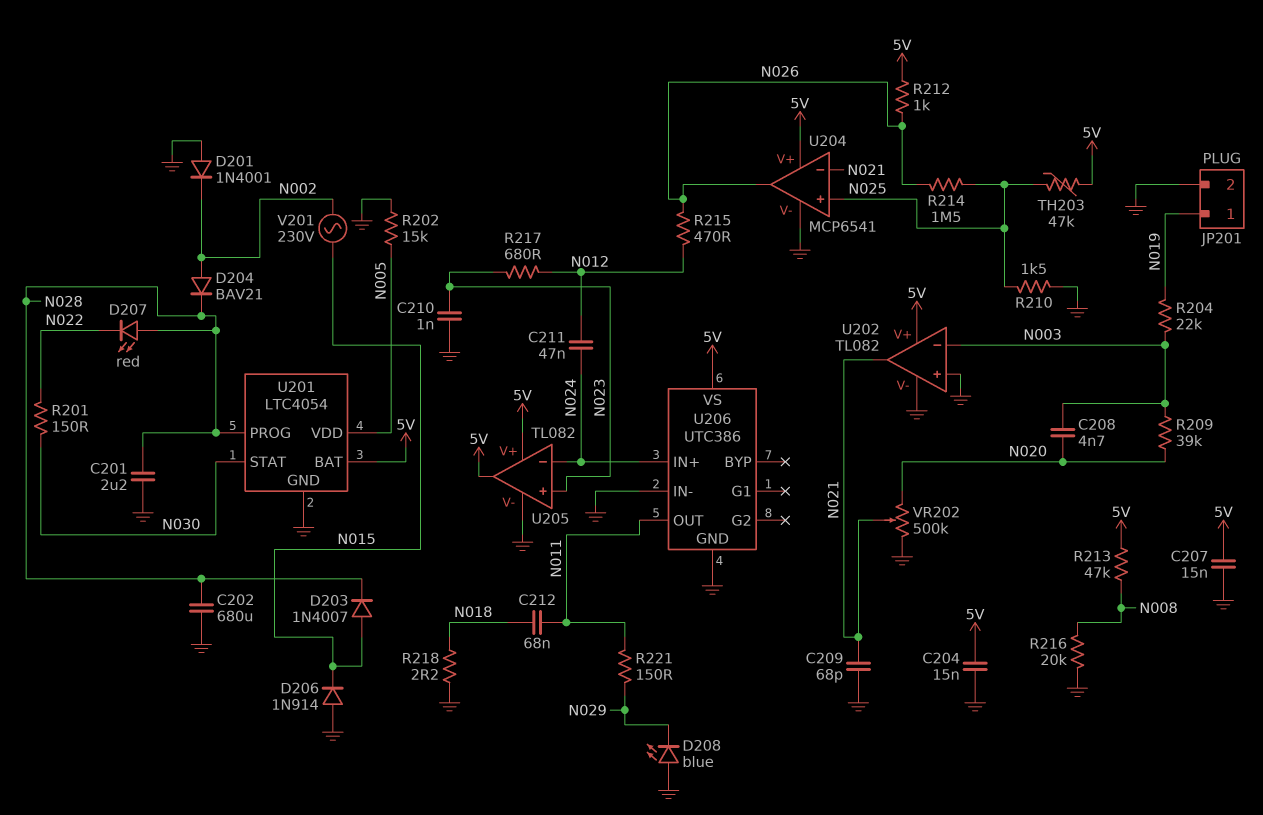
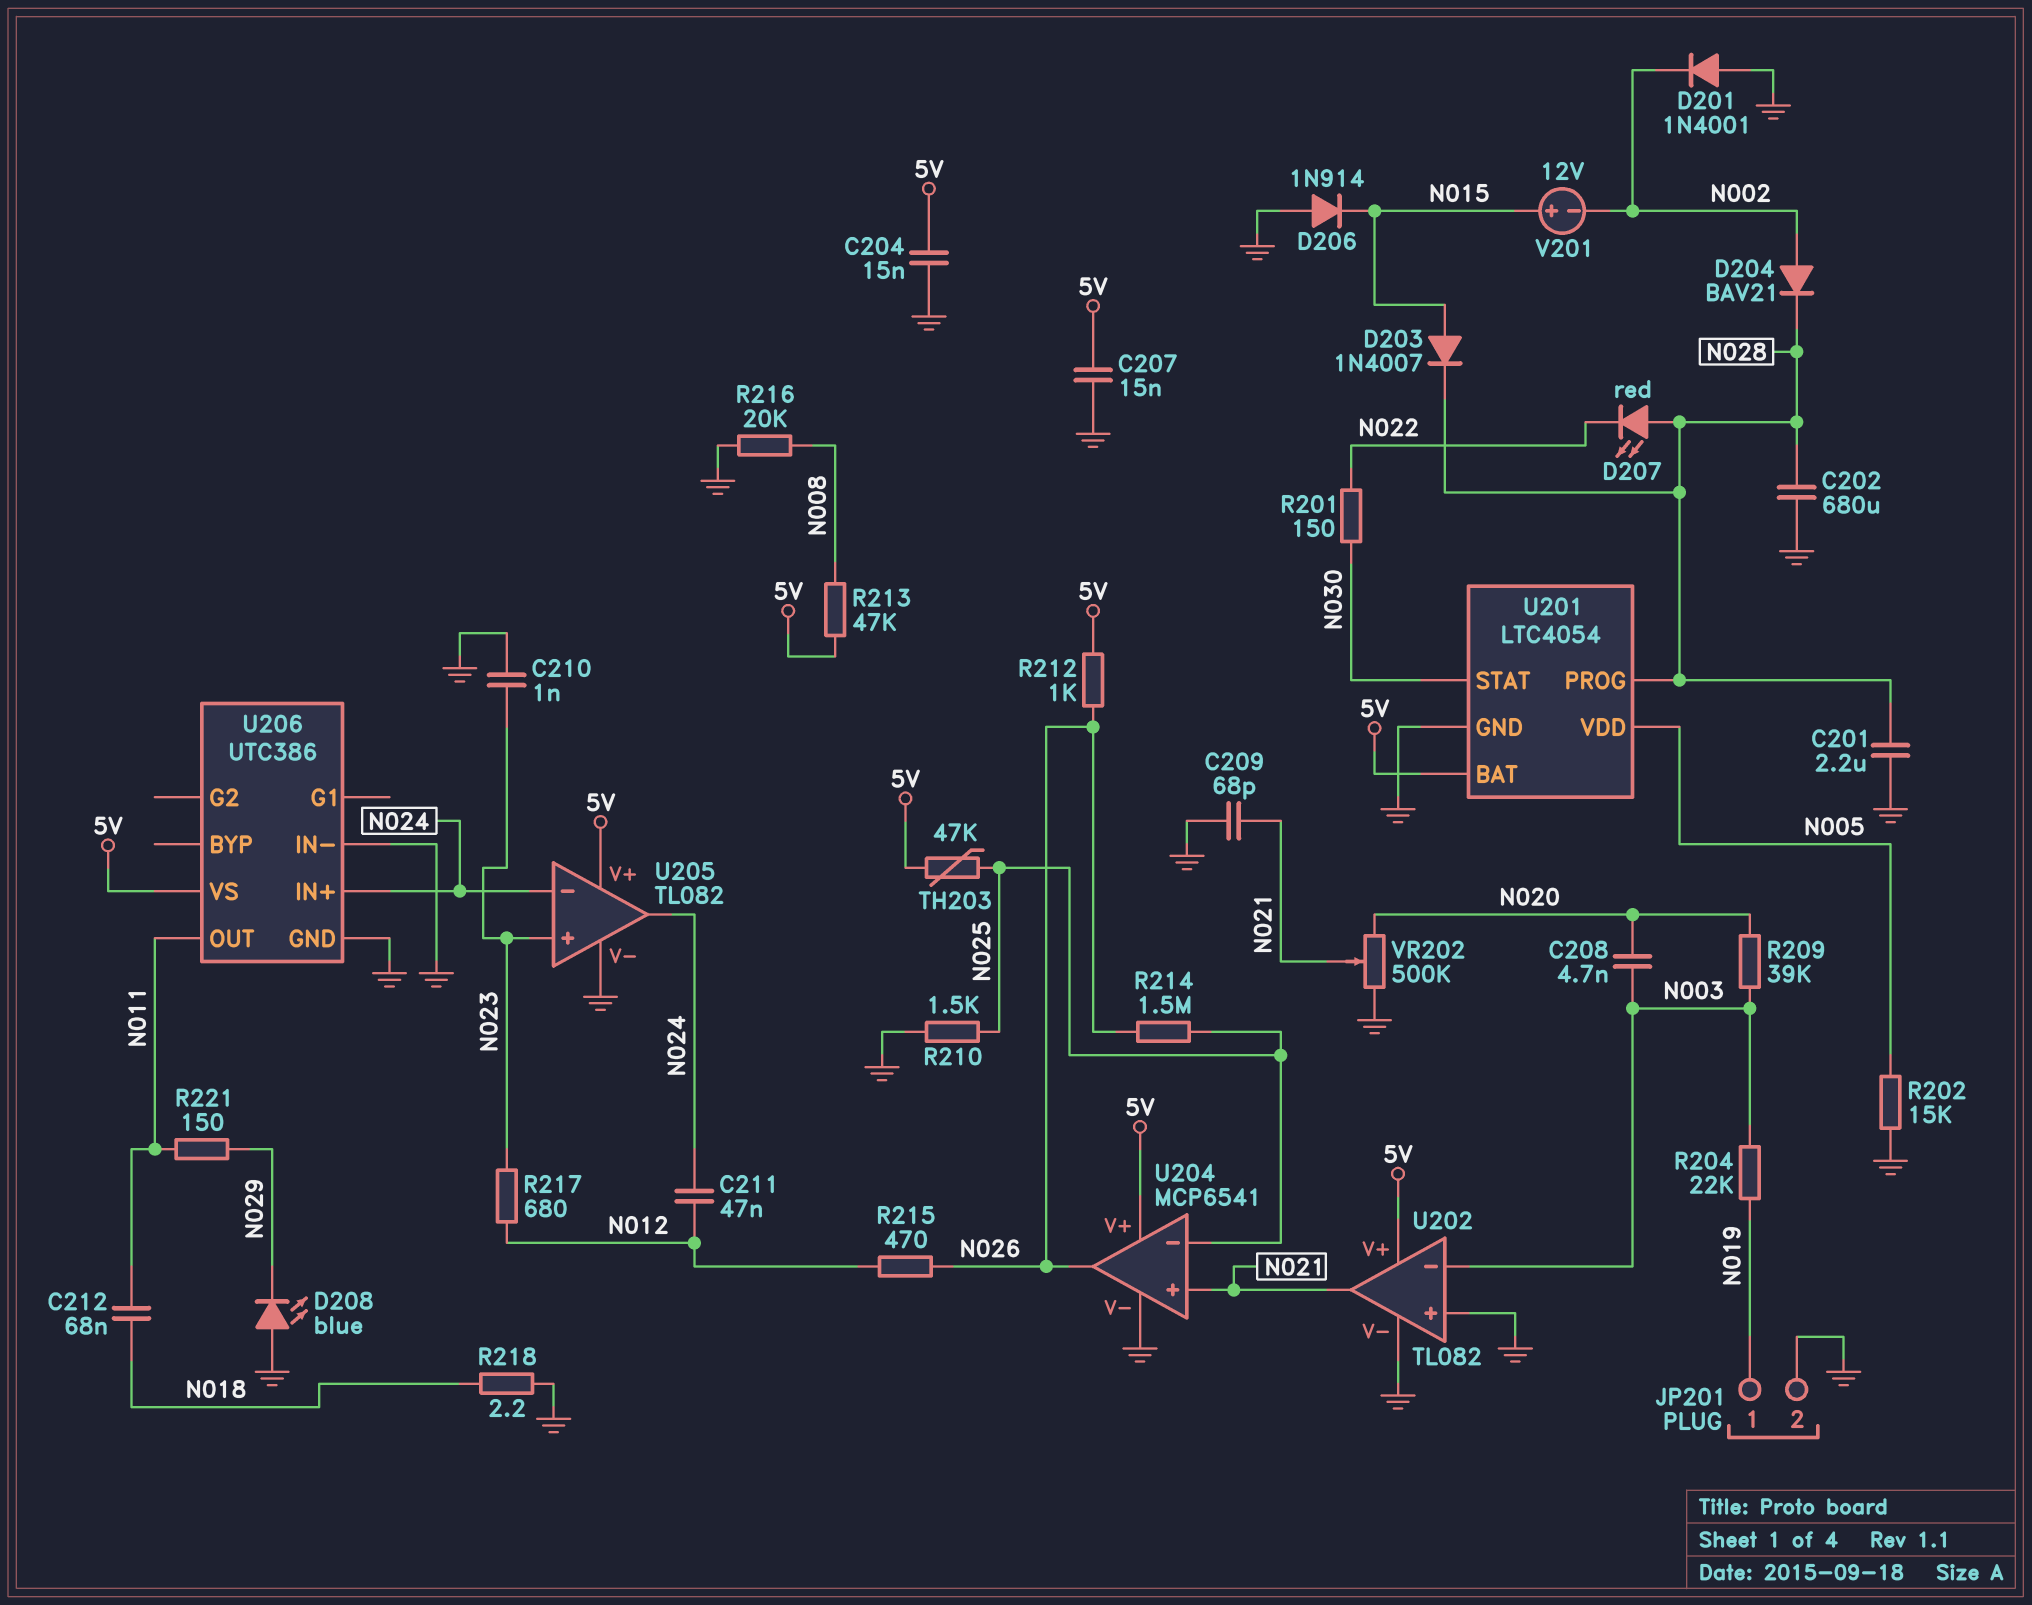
U204 pin in+: N025 -> N021
U204 pin in-: N021 -> N025
U205 pin out: 5V -> N024
V201: AC 230V (N002, N015) -> 12V (plus N015, minus N002)

